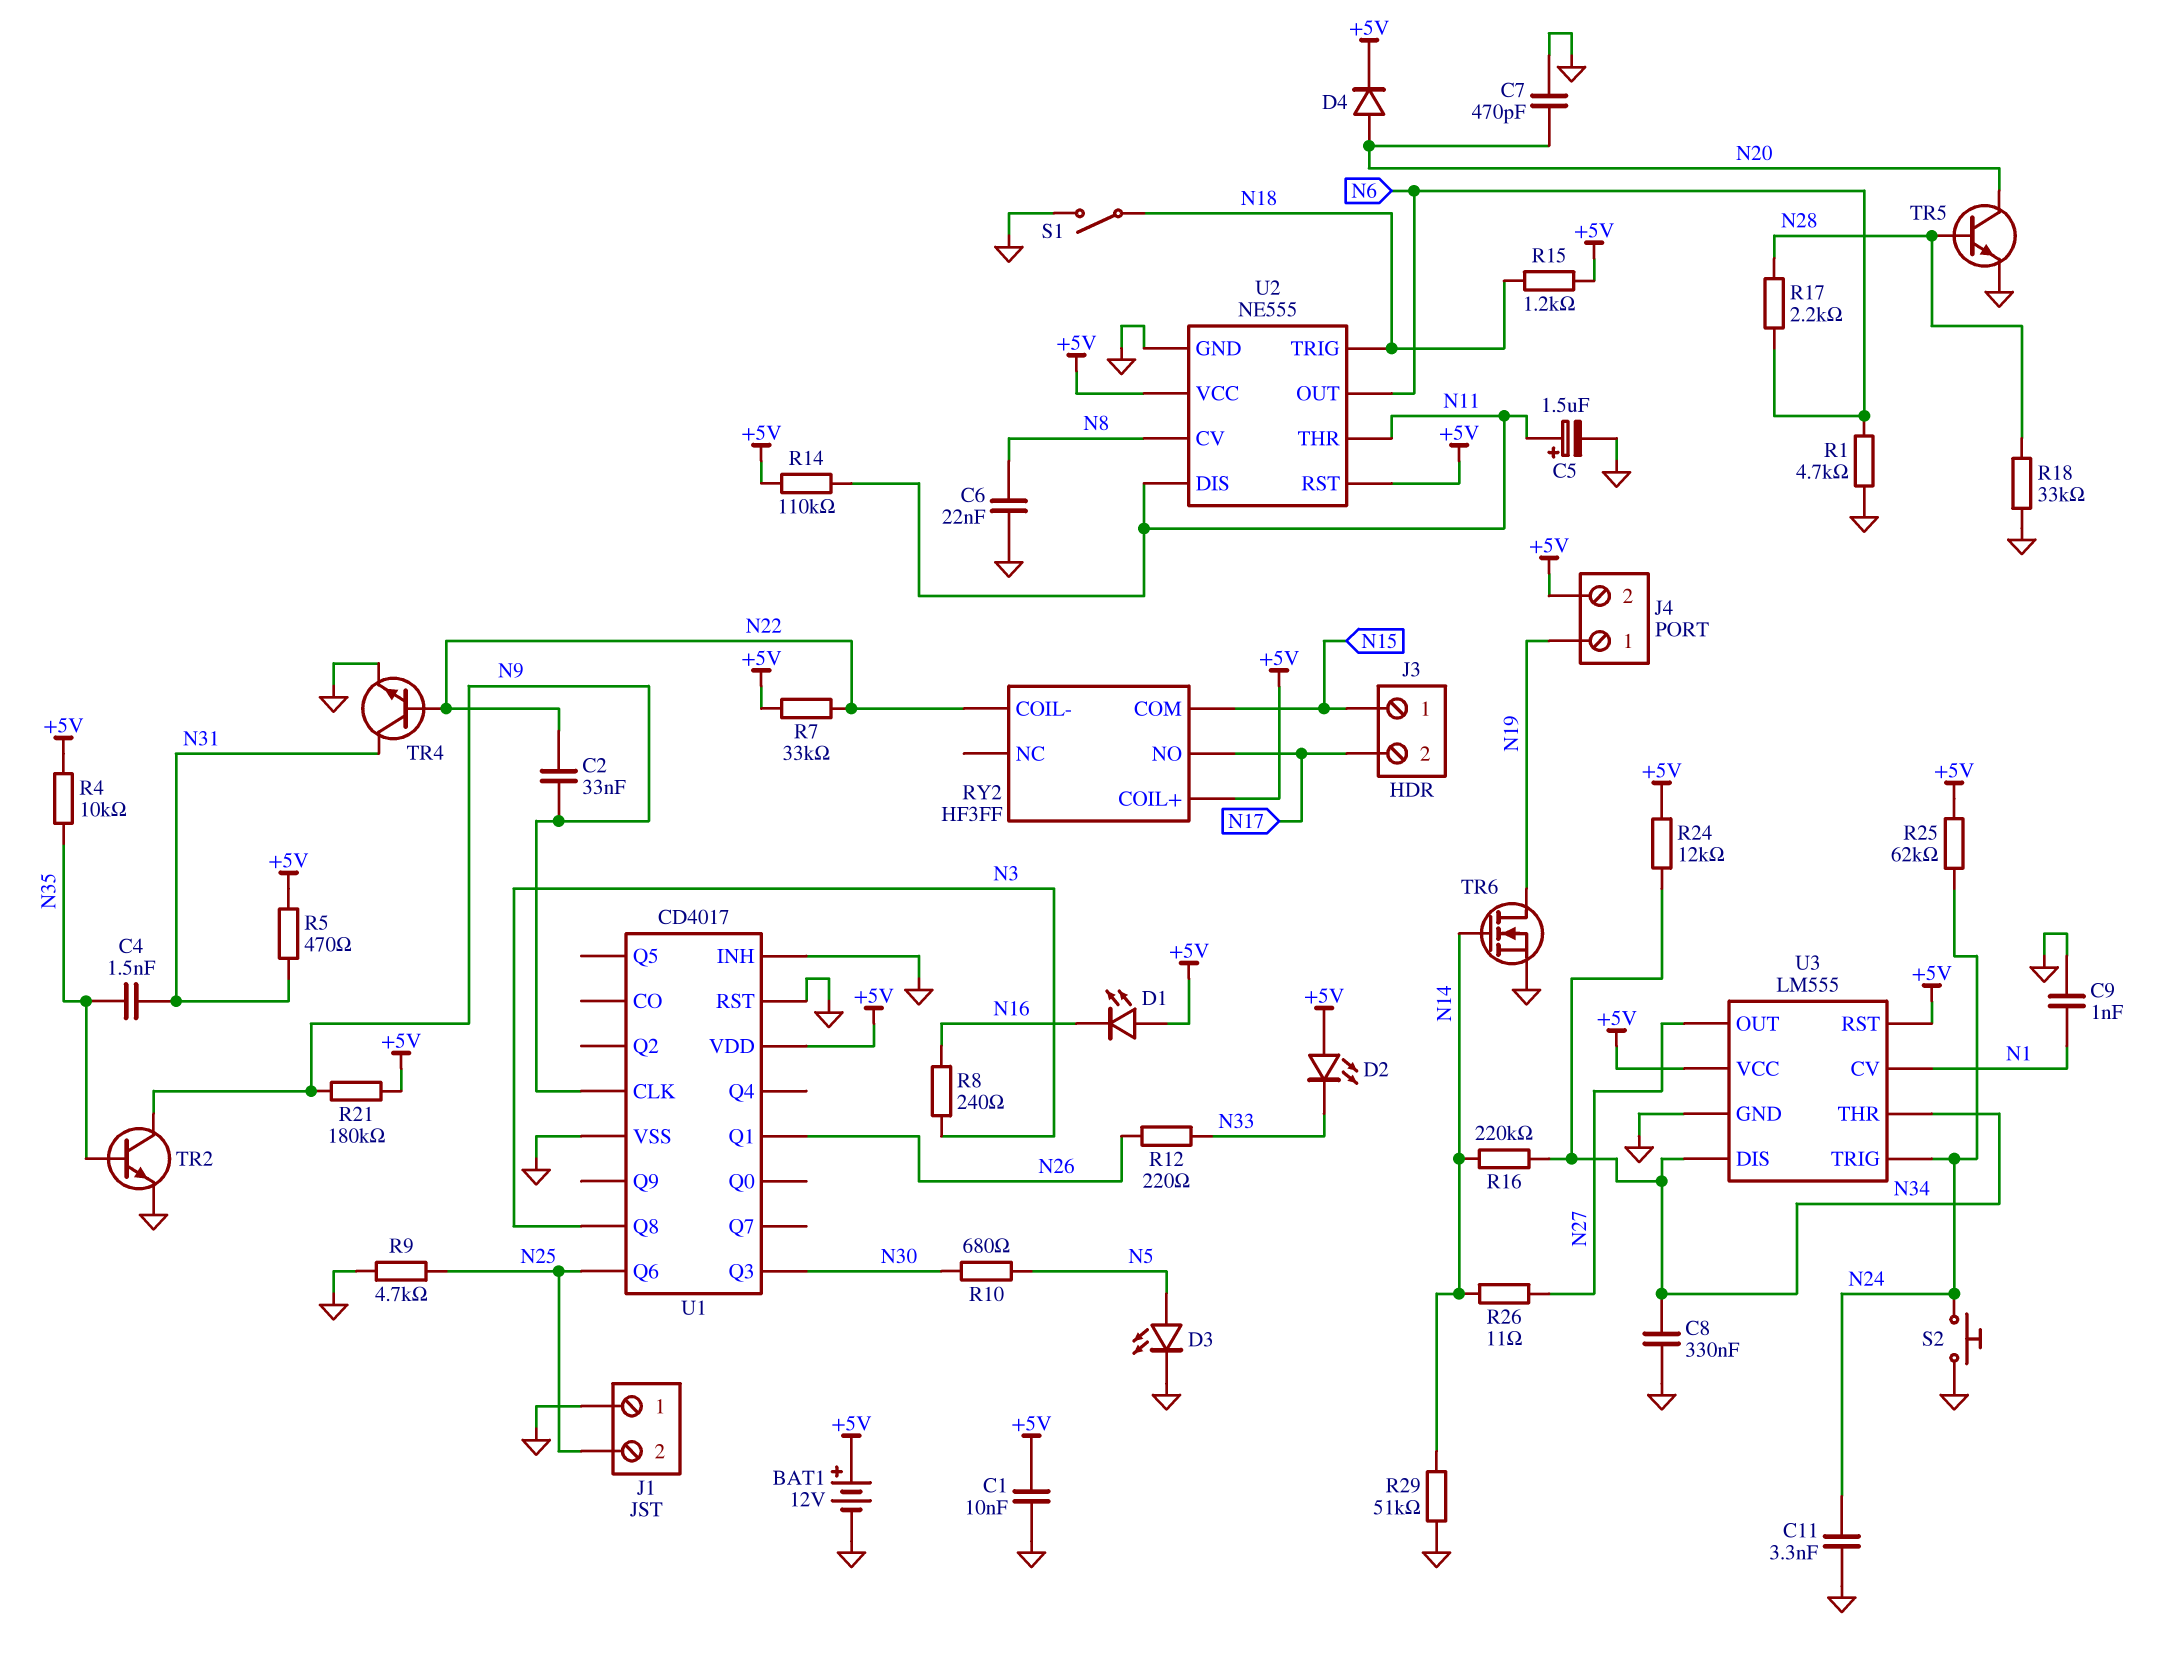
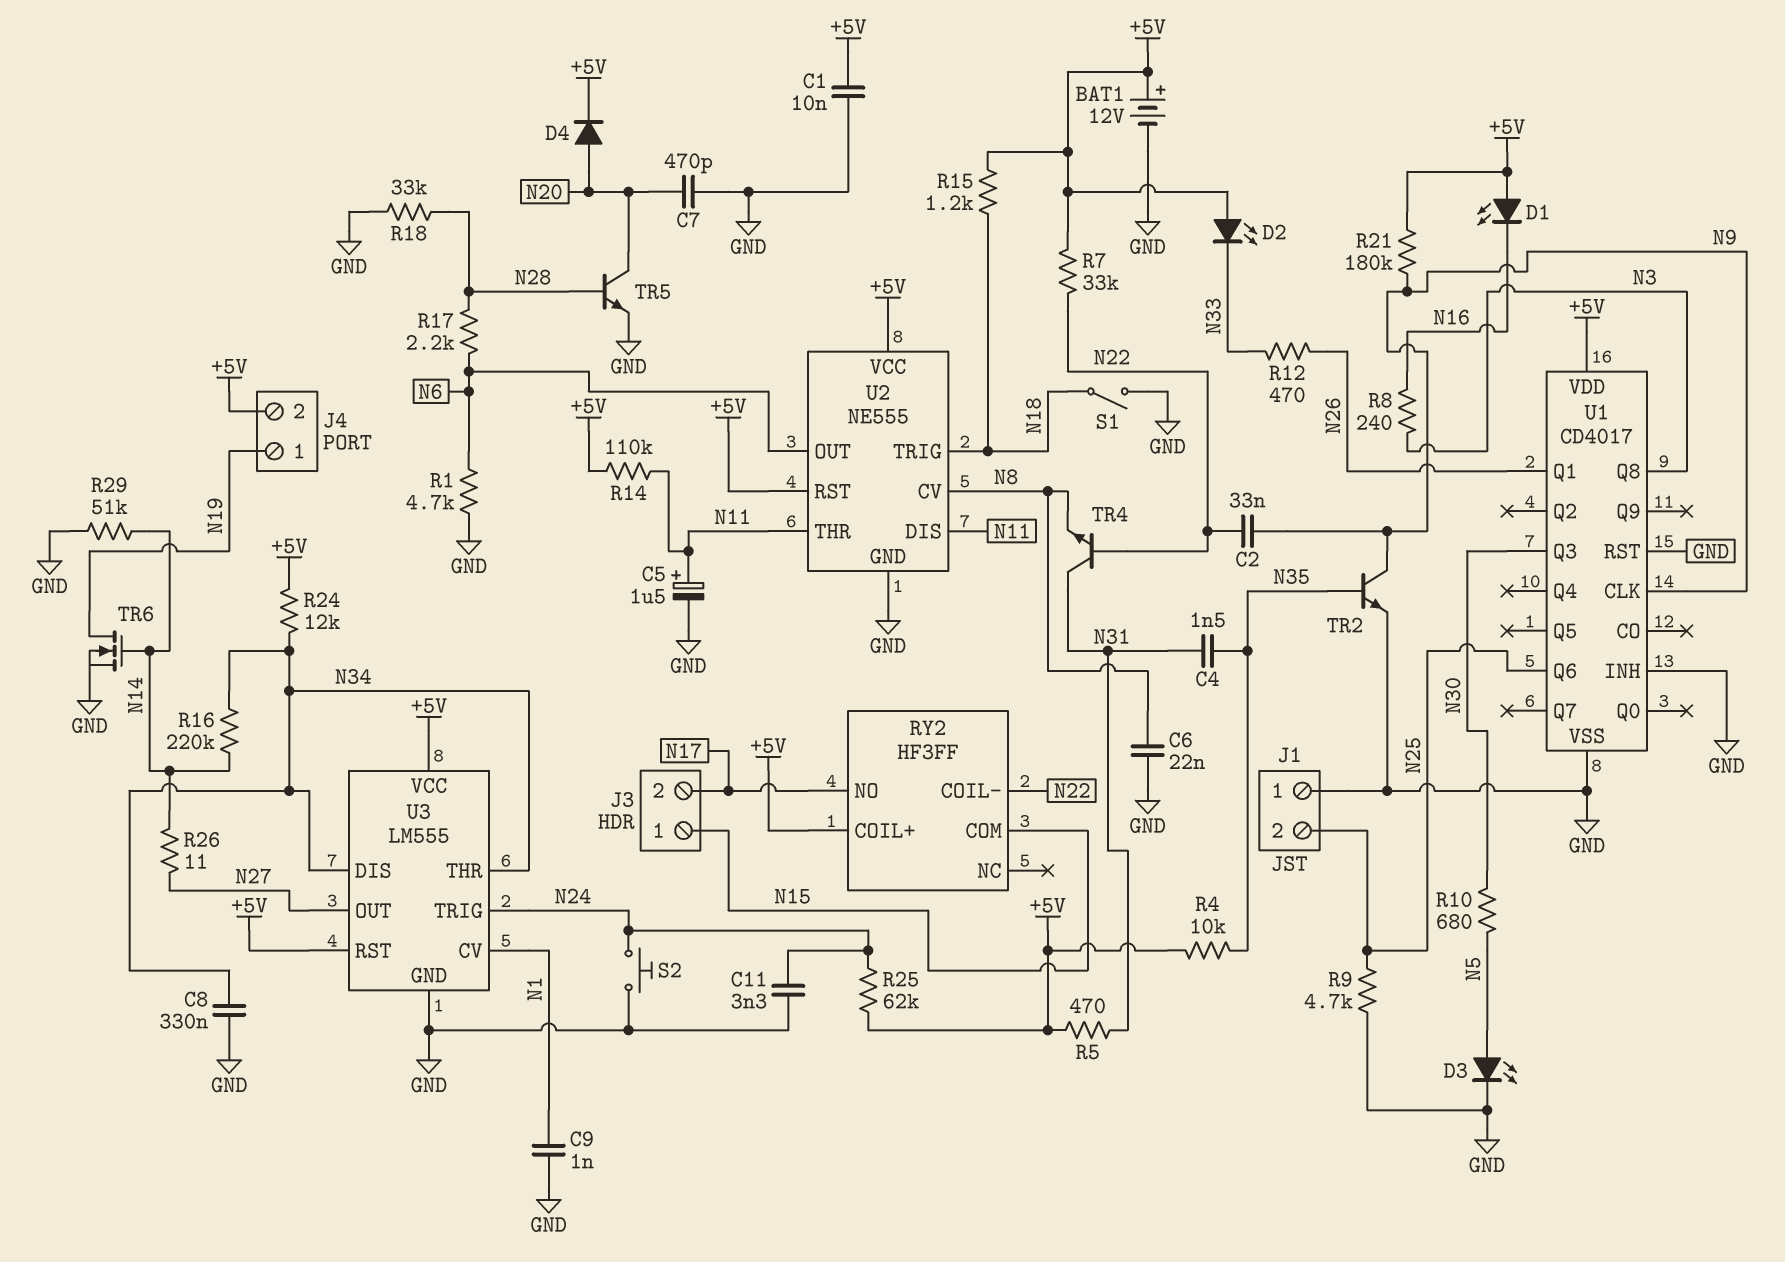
R12: 220 (N26, N33) -> 470 (N26, N33)
TR4: NPN (B N22, C N31, E GND) -> NPN (B N22, C N31, E N8)

